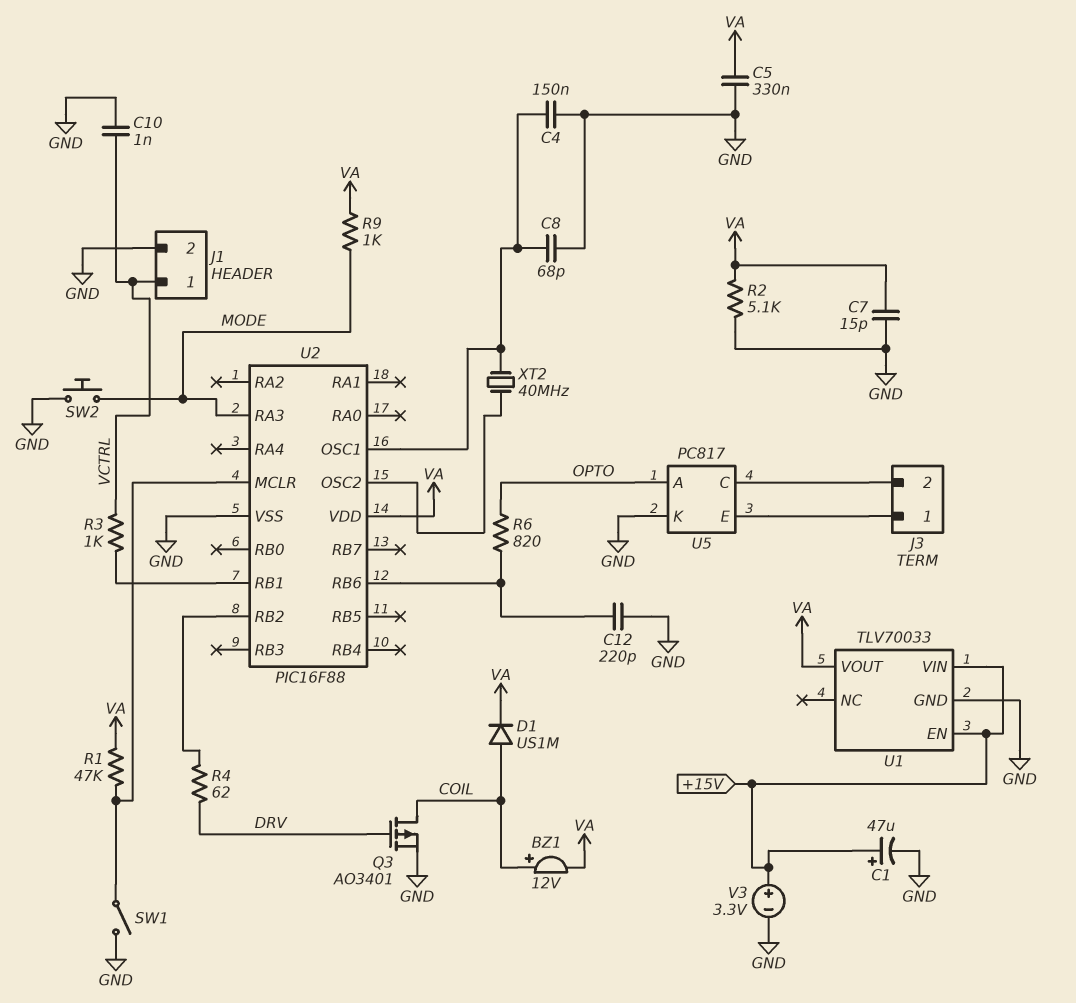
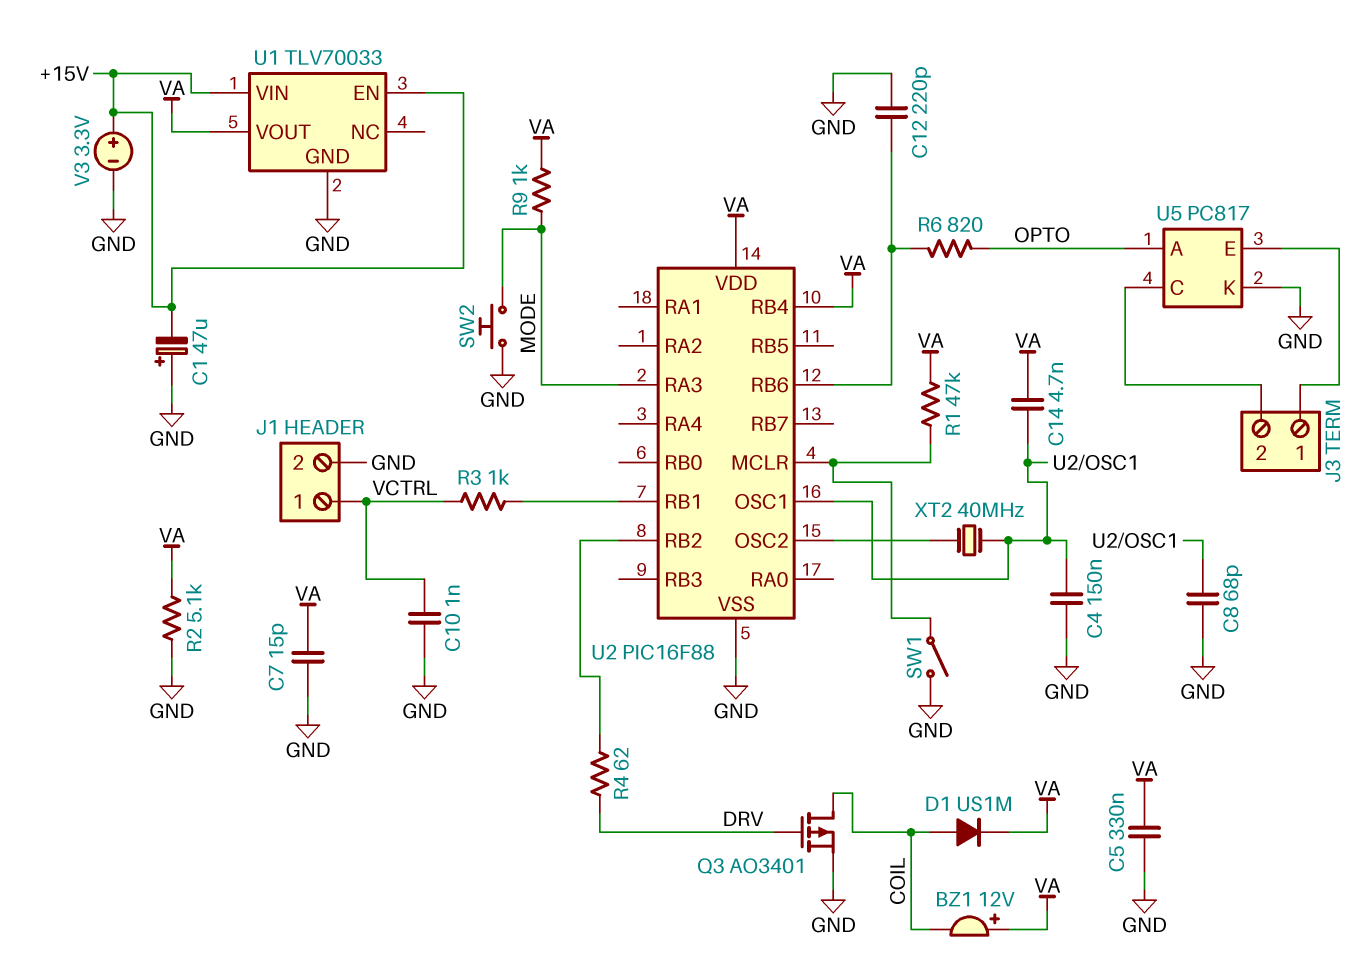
BZ1: buzzer 12V (plus COIL, minus VA) -> buzzer 12V (plus VA, minus COIL)
C1: 47uF (plus +15V, minus GND) -> 47uF (plus GND, minus +15V)
C14: none -> 4.7nF (U2/OSC1, VA)
U2 pin RB4: none -> VA

